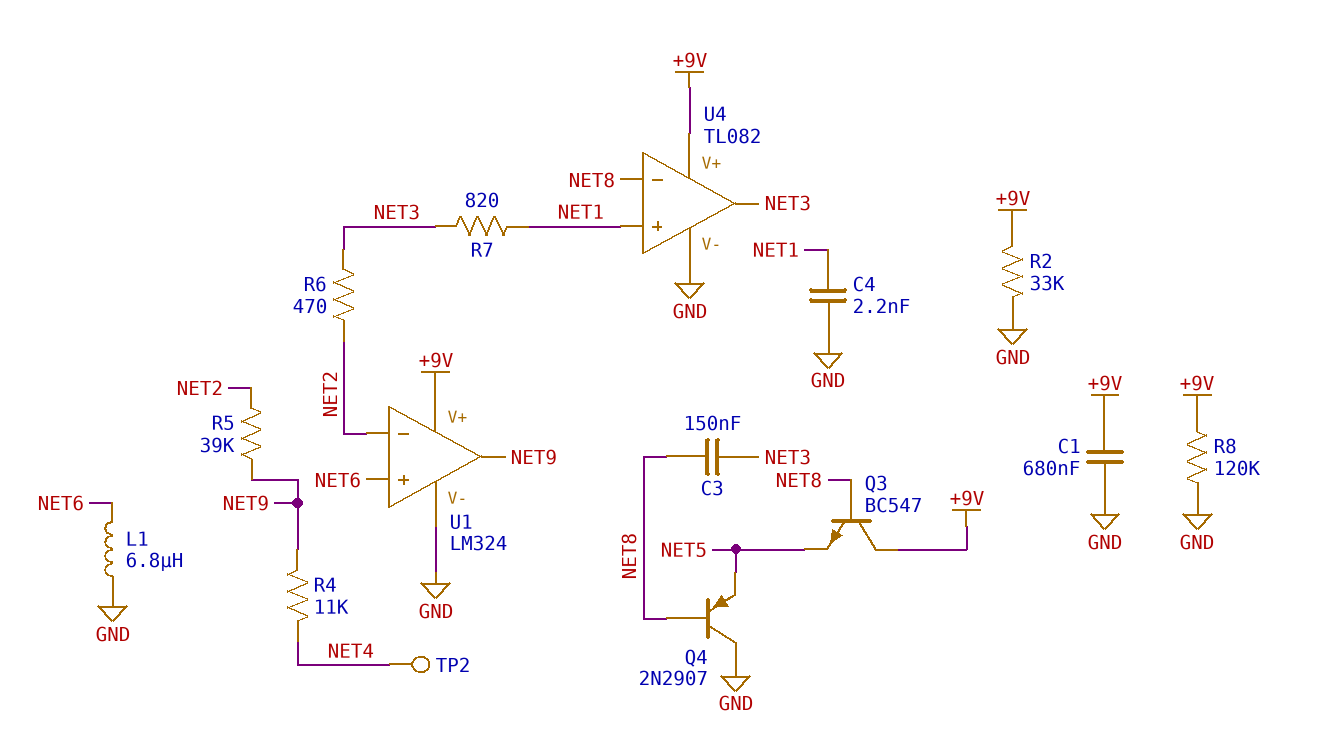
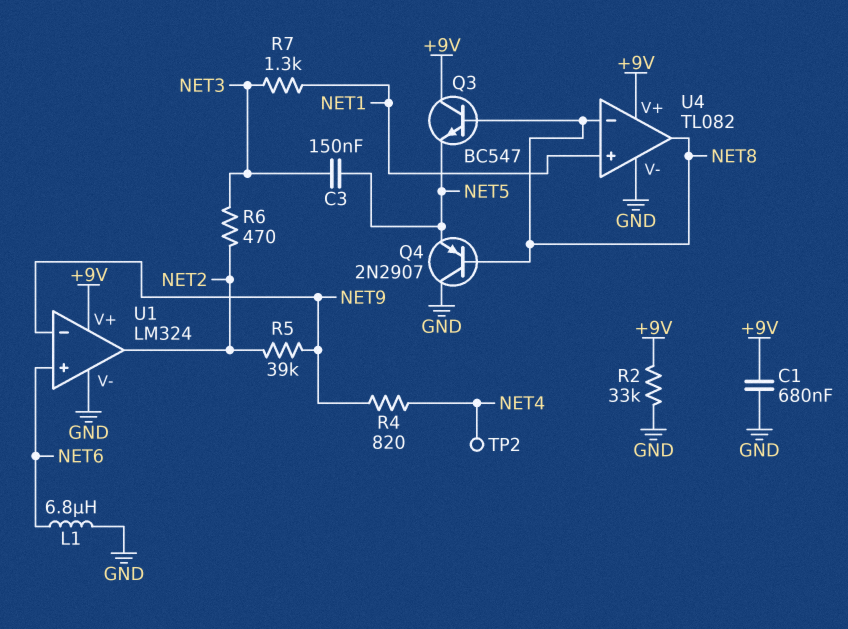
C3: 150nF (NET3, NET8) -> 150nF (NET3, NET5)
C4: 2.2nF (GND, NET1) -> none
R4: 11k (NET4, NET9) -> 820 (NET4, NET9)
R7: 820 (NET1, NET3) -> 1.3k (NET1, NET3)
R8: 120k (+9V, GND) -> none
U1 pin in-: NET2 -> NET9
U1 pin out: NET9 -> NET2
U4 pin out: NET3 -> NET8

